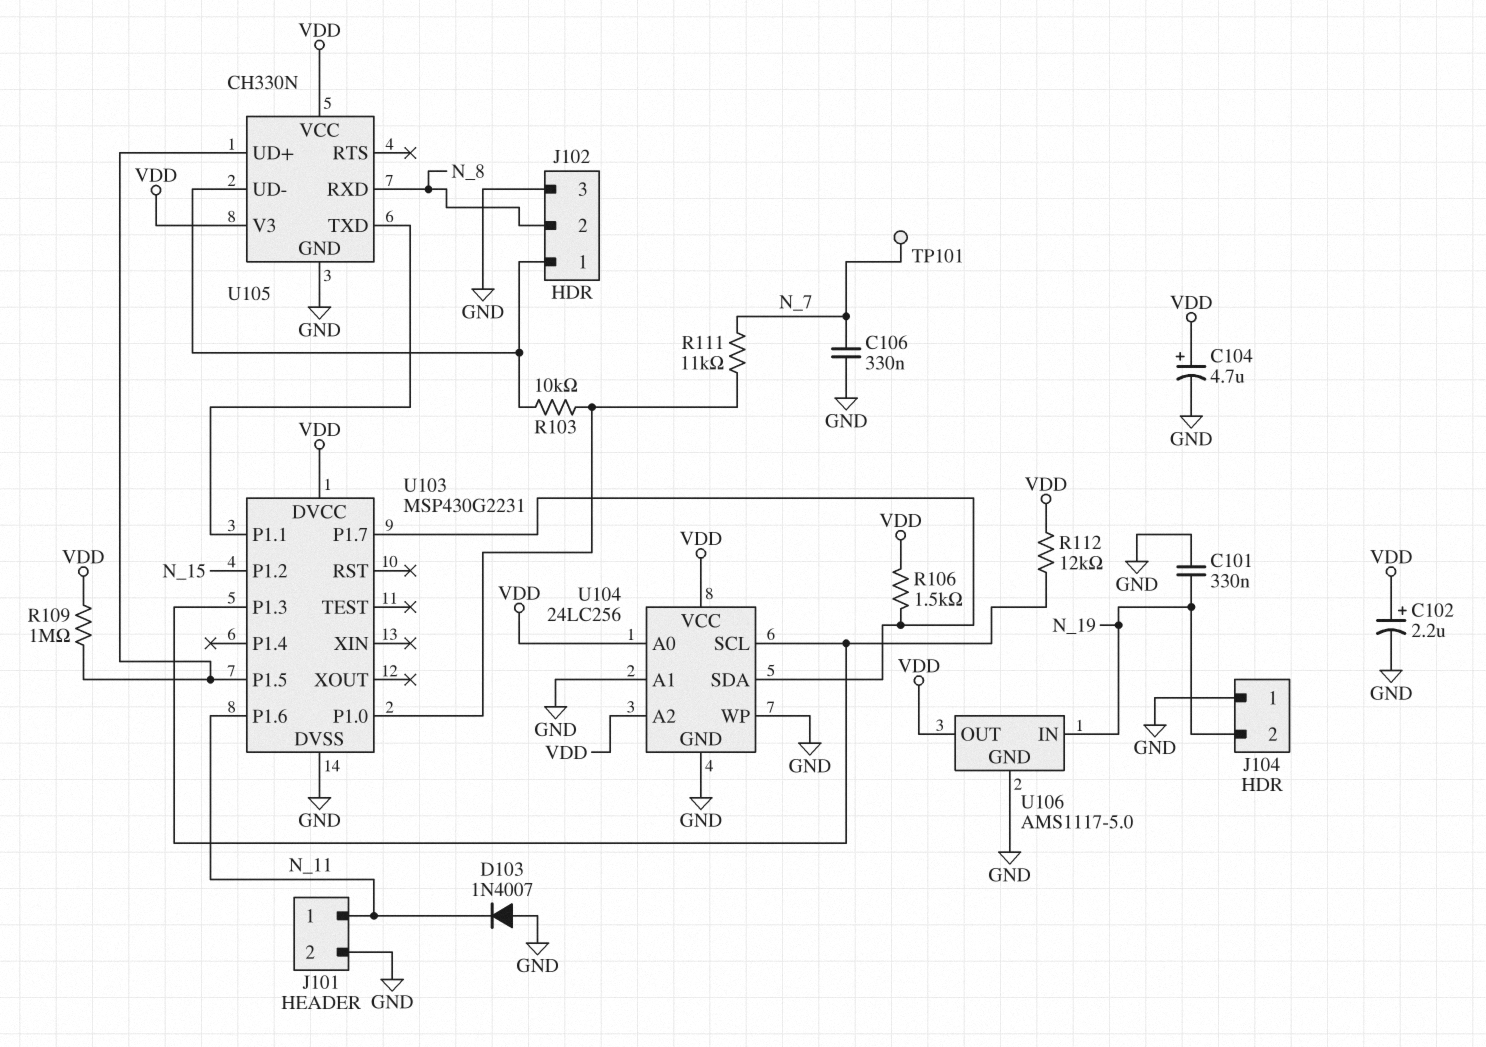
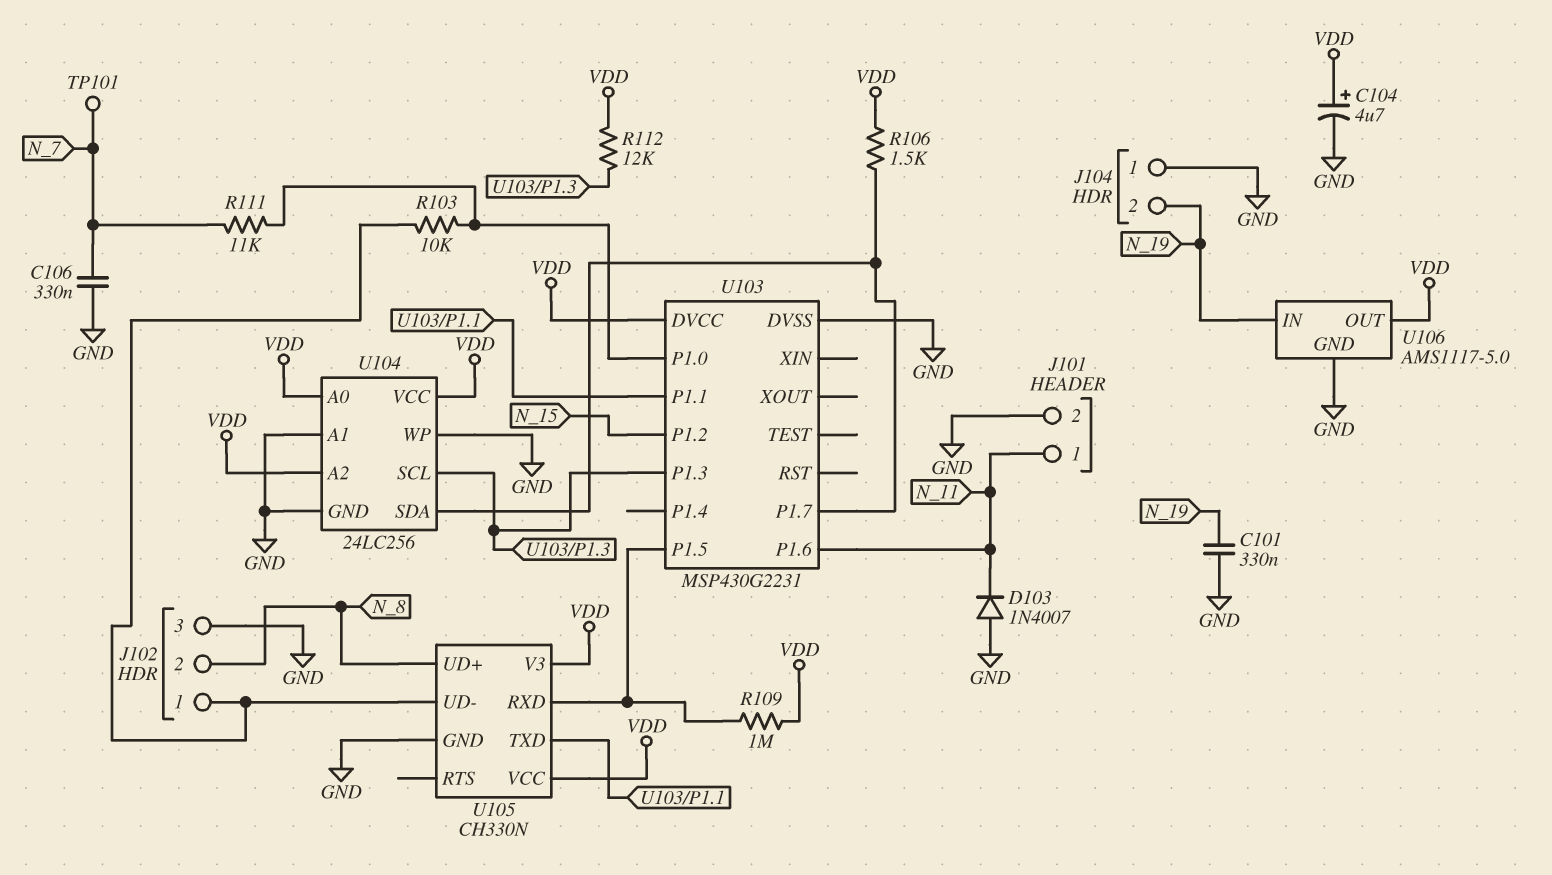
C102: 2.2uF (plus VDD, minus GND) -> none
U105 pin RXD: N_8 -> U103/P1.5
U105 pin UD+: U103/P1.5 -> N_8

